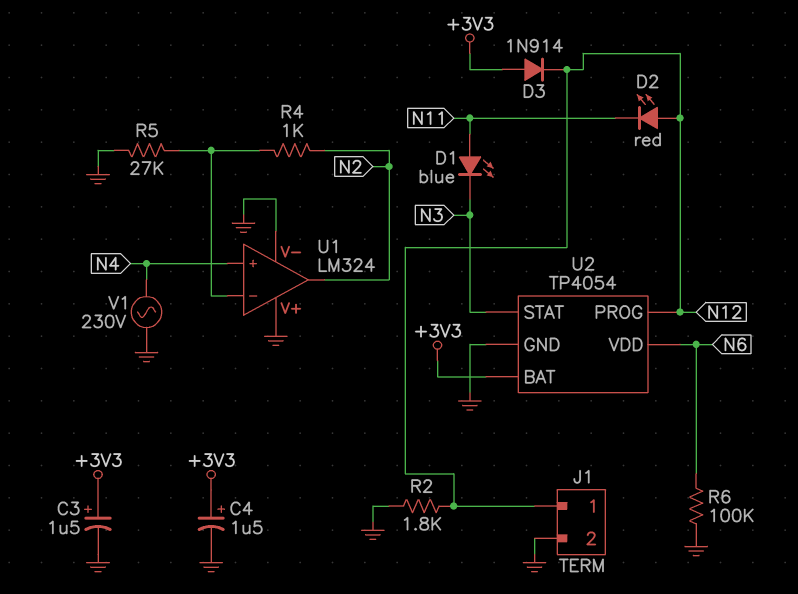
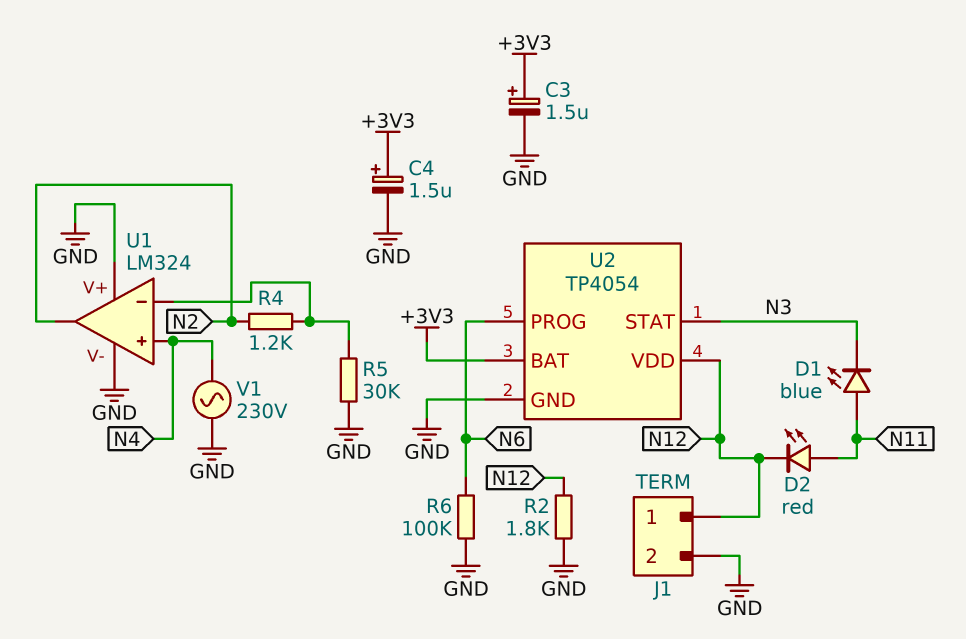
D2: LED red (A N12, K N11) -> LED red (A N11, K N12)
D3: diode 1N914 (A +3V3, K N12) -> none
R4: 1k (N2, U1/in-) -> 1.2k (N2, U1/in-)
R5: 27k (GND, U1/in-) -> 30k (GND, U1/in-)
U2 pin PROG: N12 -> N6
U2 pin VDD: N6 -> N12

